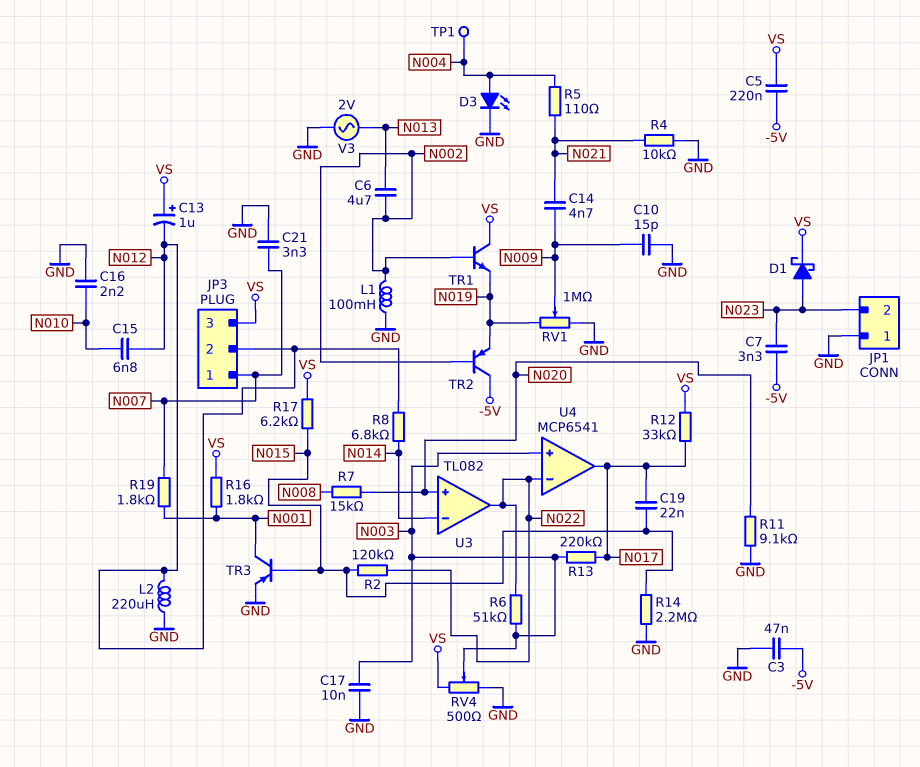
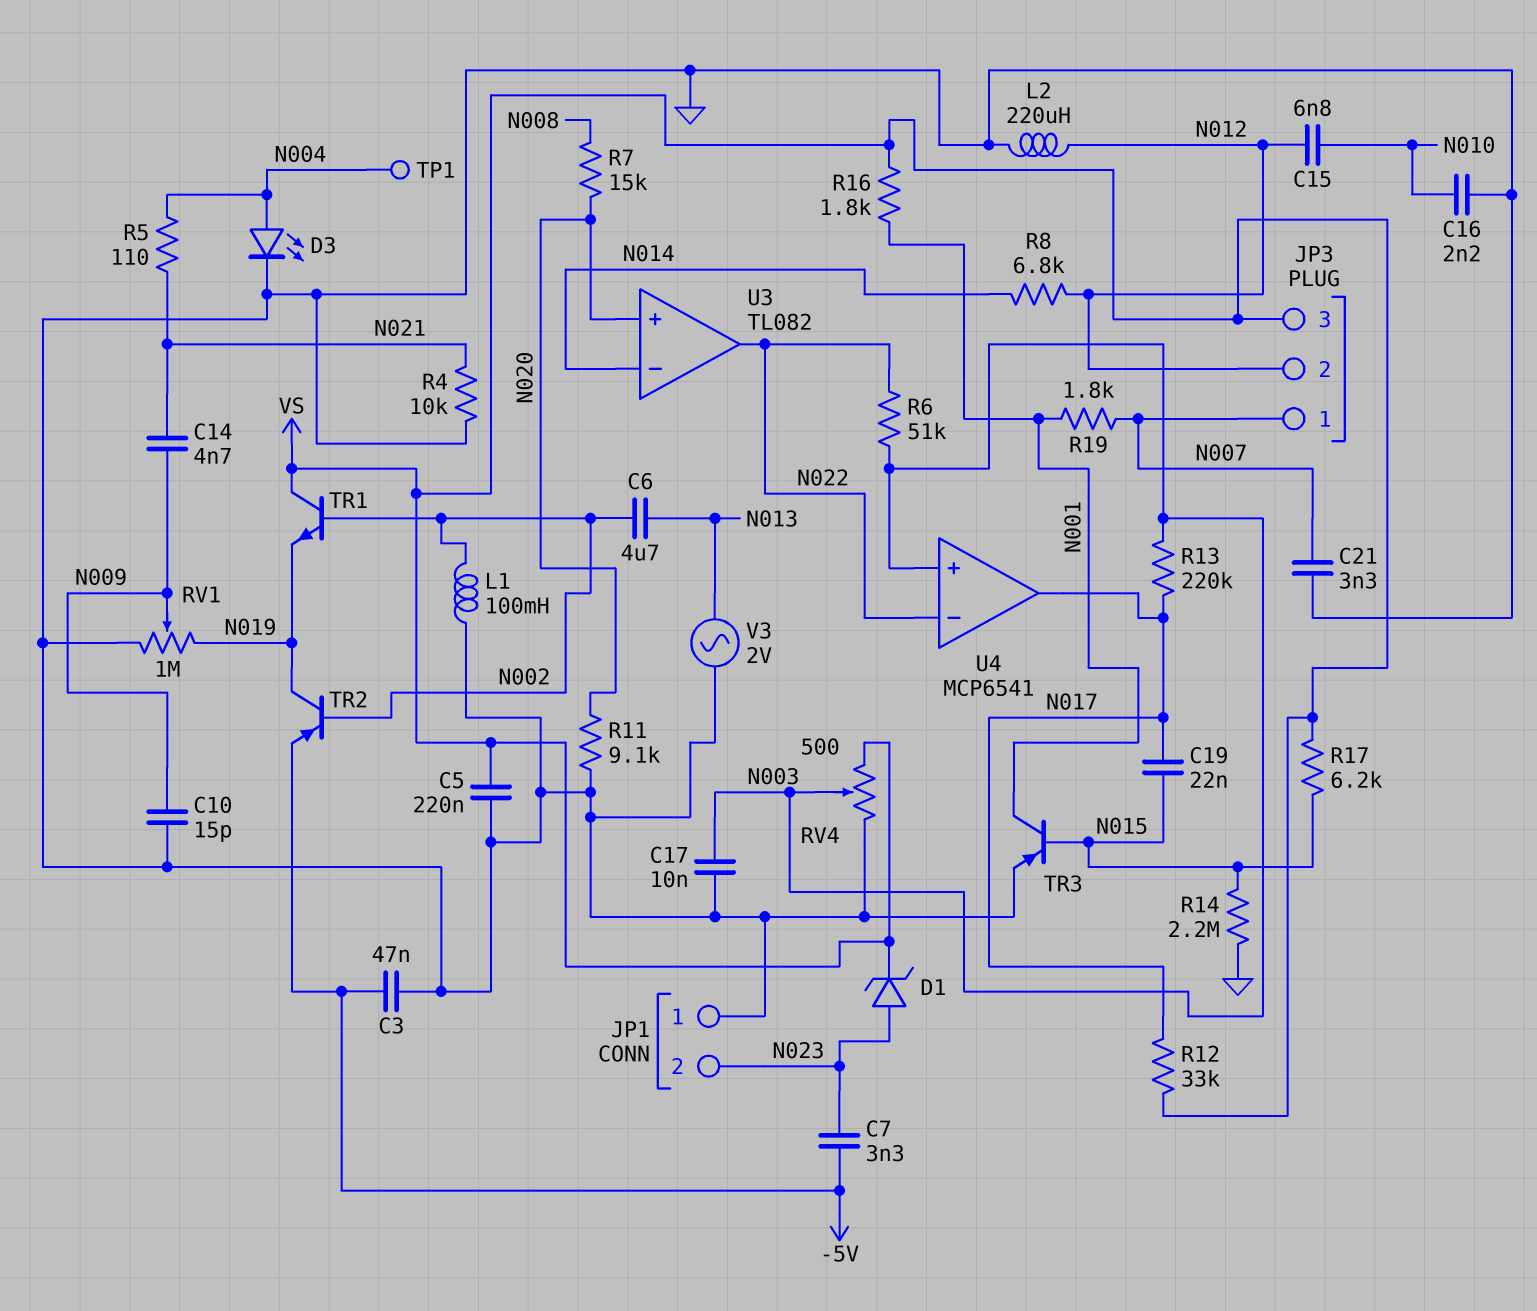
C5: 220nF (-5V, VS) -> 220nF (GND, VS)
C13: 1uF (plus VS, minus N012) -> none
D1: schottky (A N023, K VS) -> zener (A N023, K VS)
R2: 120k (N015, N022) -> none
TR2: PNP (B N002, C -5V, E N019) -> PNP (B N002, C N019, E -5V)

